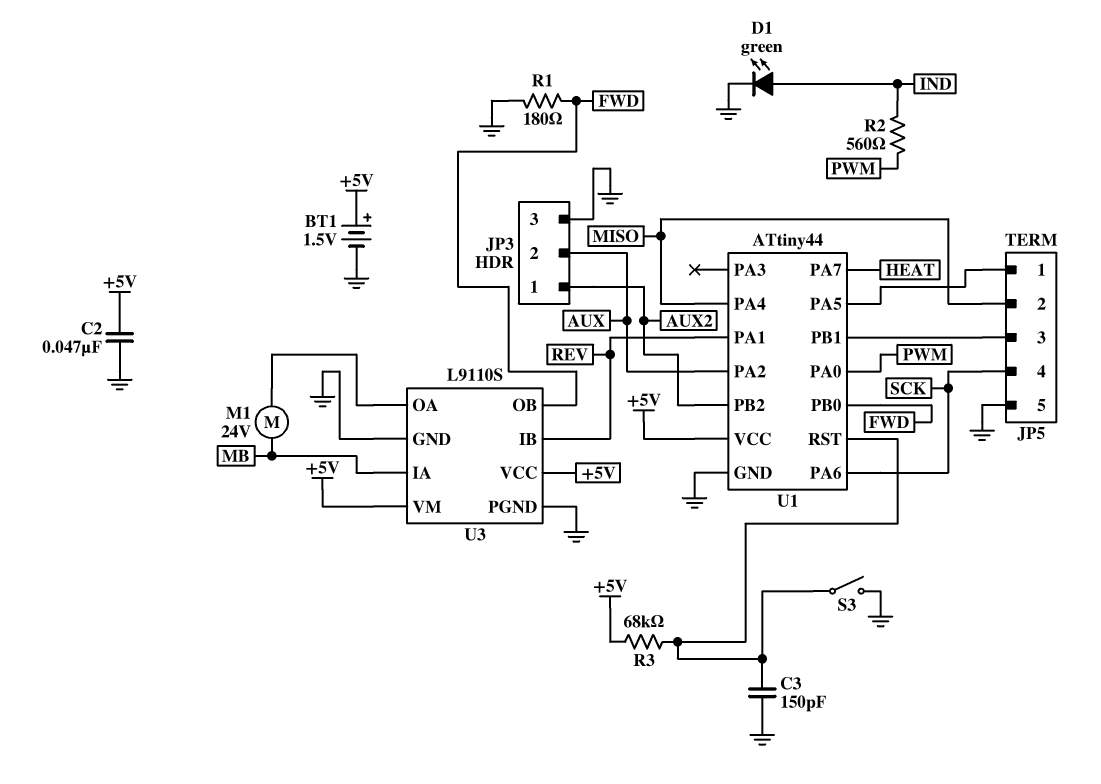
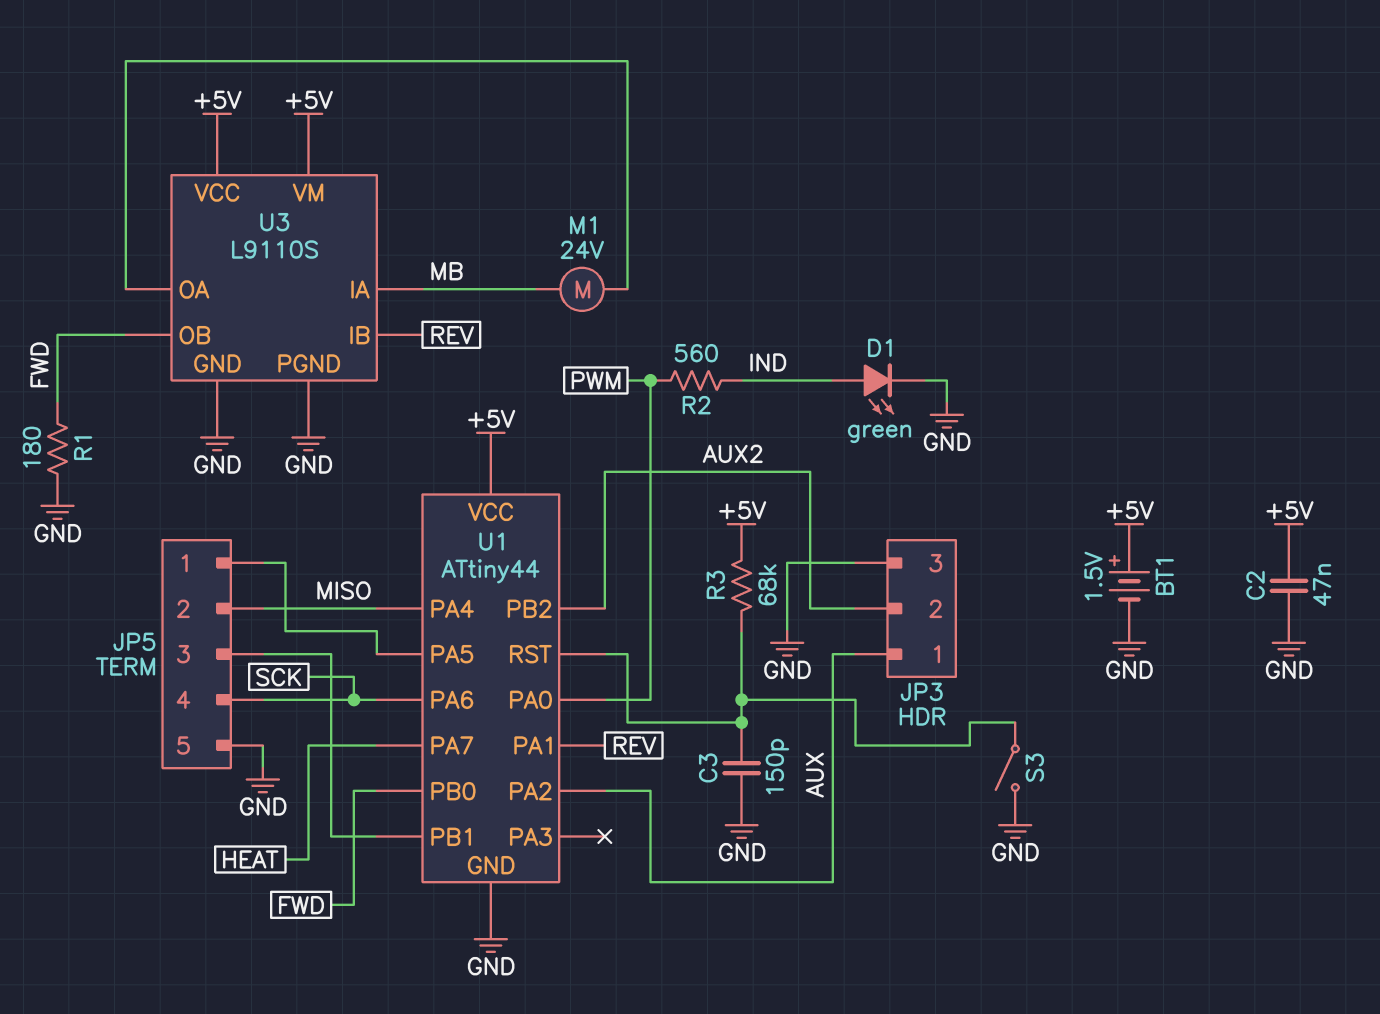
JP3 pin 1: AUX2 -> AUX
JP3 pin 2: AUX -> AUX2

